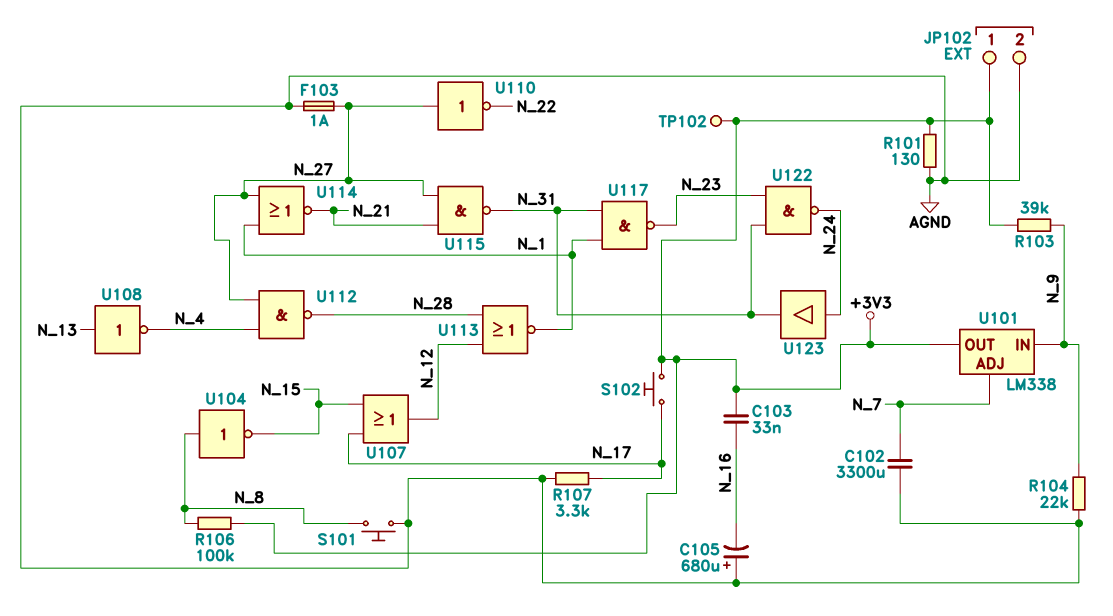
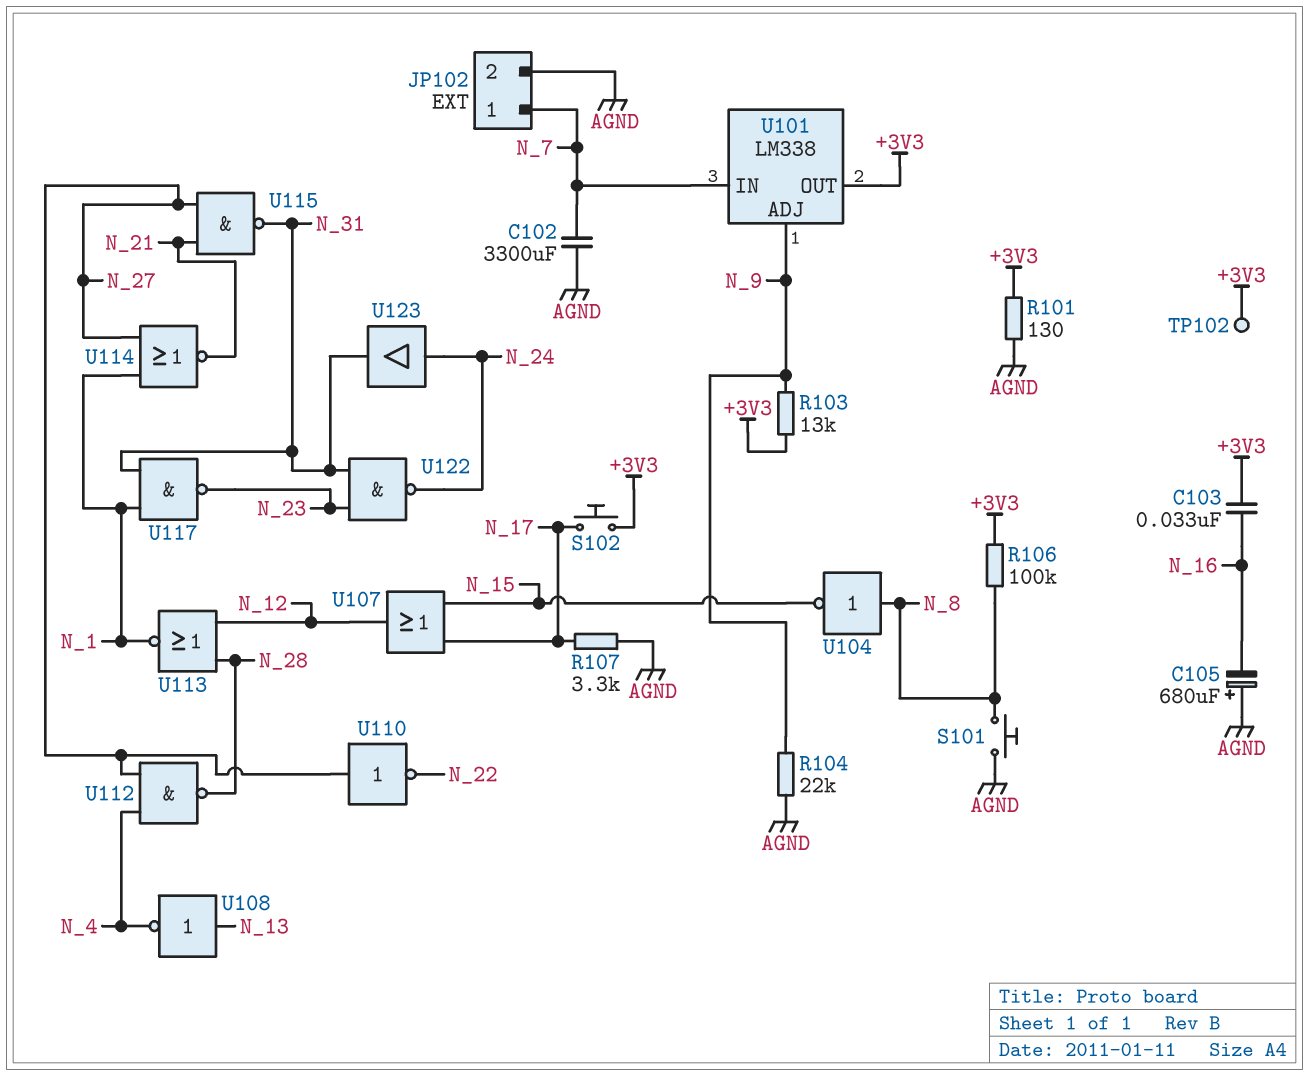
F103: 1A (AGND, N_27) -> none
JP102 pin 1: +3V3 -> N_7
R103: 39k (+3V3, N_9) -> 13k (+3V3, N_9)
U101 pin ADJ: N_7 -> N_9
U101 pin IN: N_9 -> N_7

